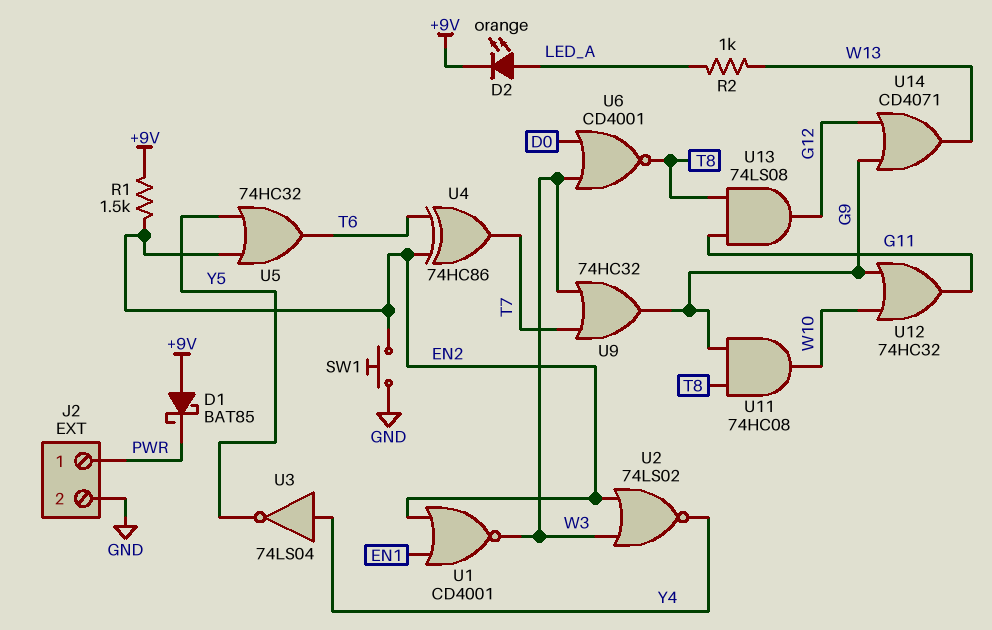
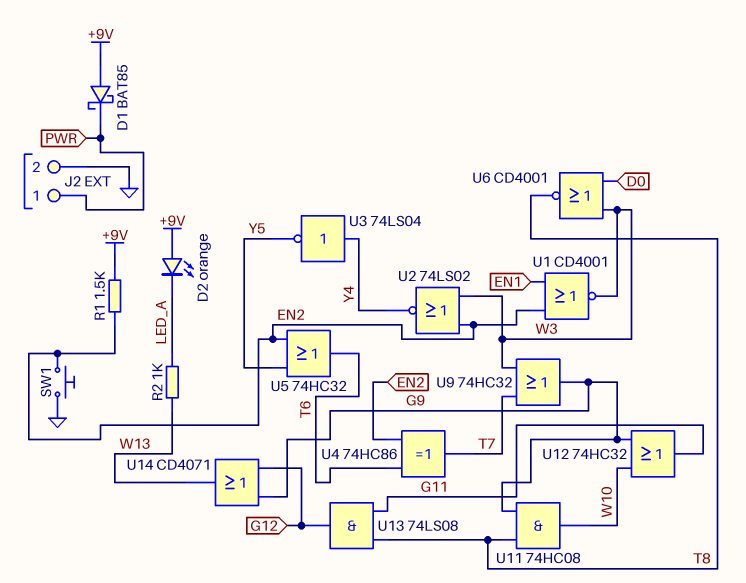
D2: LED orange (A LED_A, K +9V) -> LED orange (A +9V, K LED_A)

